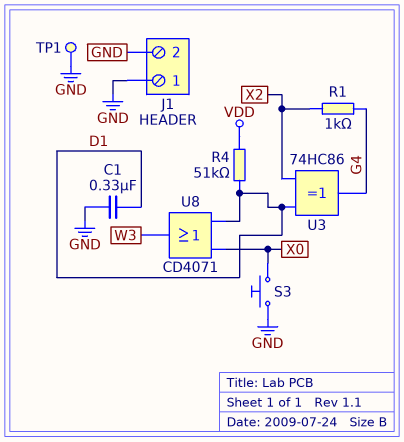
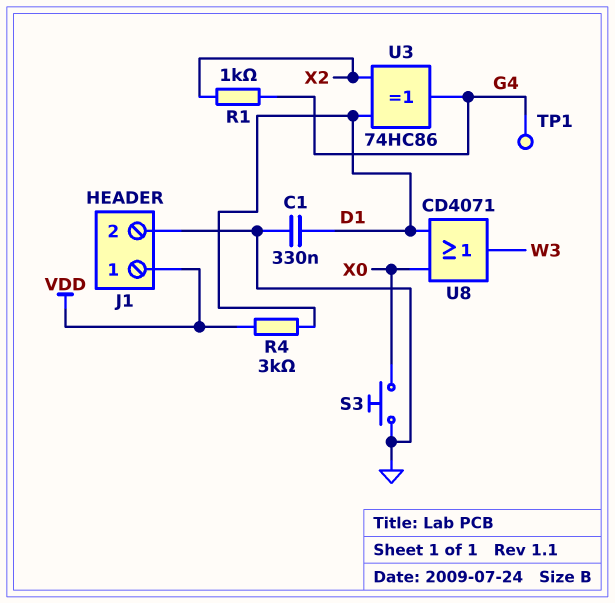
J1 pin 1: GND -> VDD
R4: 51k (D1, VDD) -> 3k (D1, VDD)
TP1: test point (GND) -> test point (G4)

